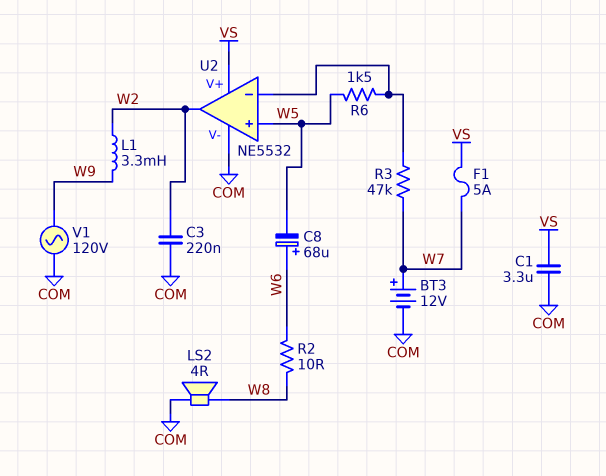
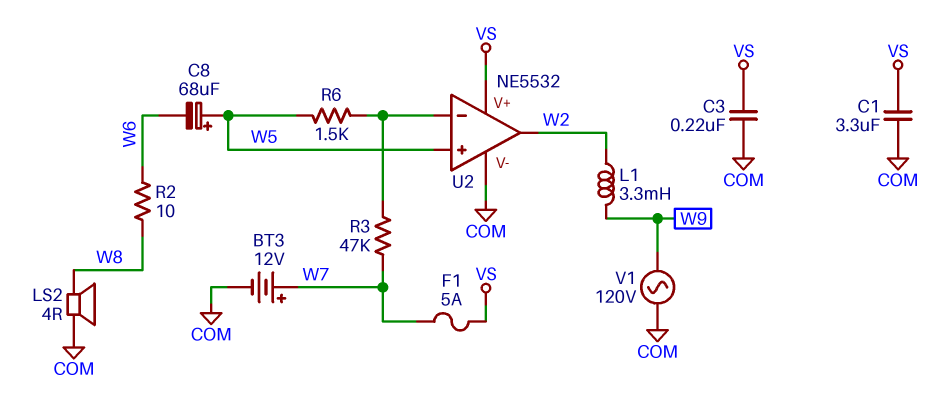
C3: 220nF (COM, W2) -> 220nF (COM, VS)
C8: 68uF (plus W6, minus W5) -> 68uF (plus W5, minus W6)

